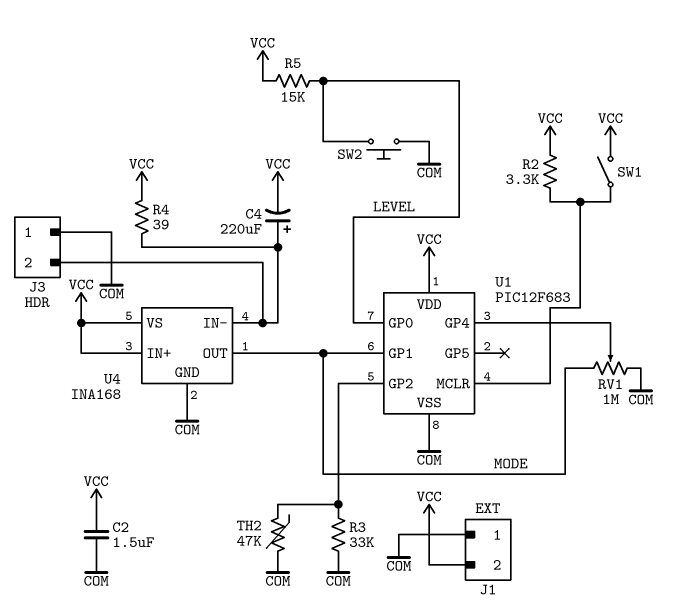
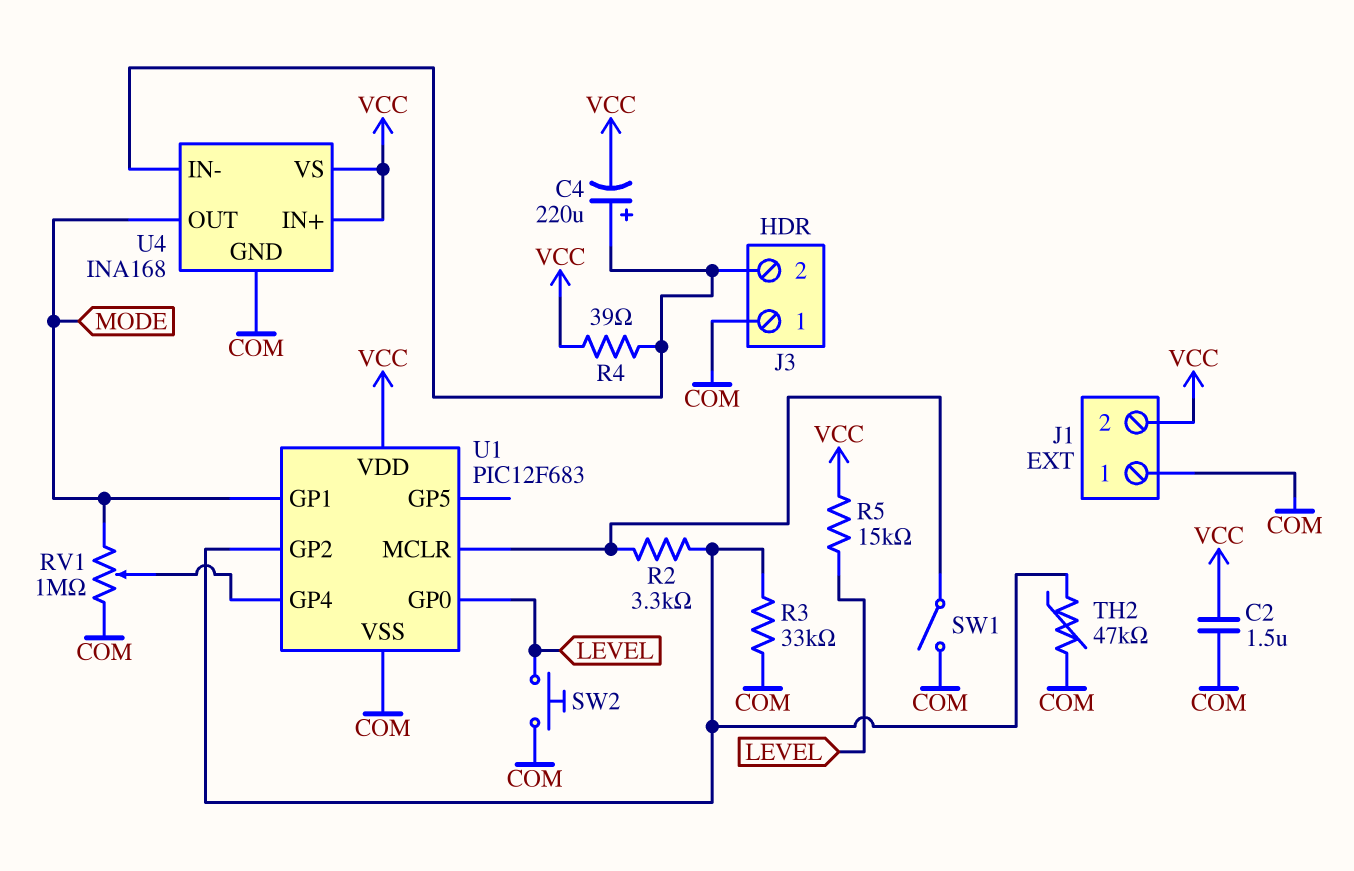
R2: 3.3k (U1/MCLR, VCC) -> 3.3k (U1/GP2, U1/MCLR)
SW1: switch (U1/MCLR, VCC) -> switch (COM, U1/MCLR)

